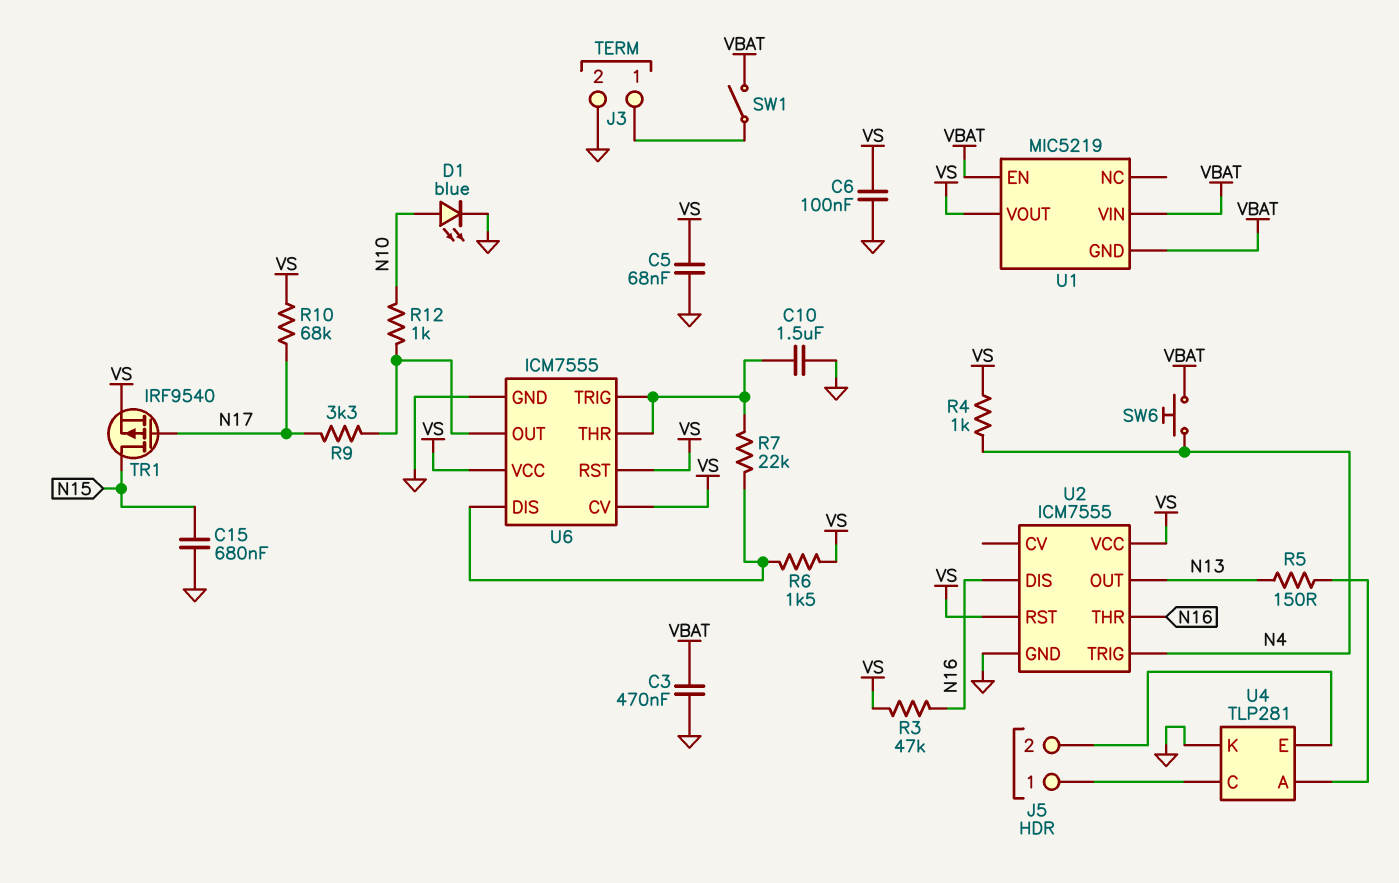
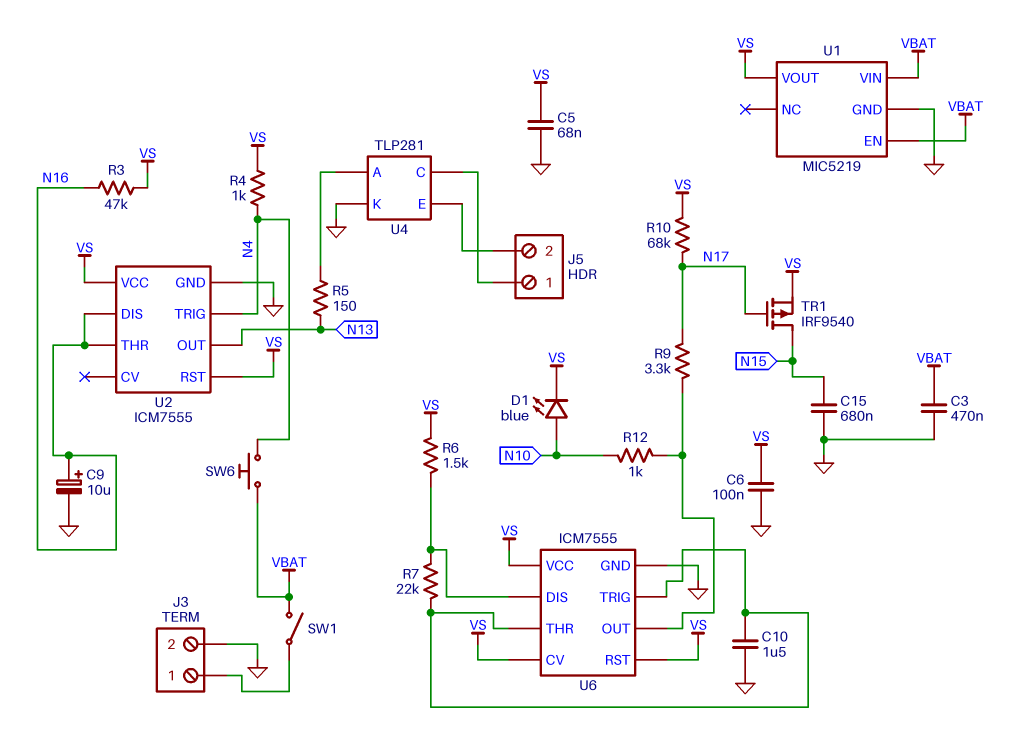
C9: none -> 10uF (plus N16, minus GND)
D1: LED blue (A N10, K GND) -> LED blue (A N10, K VS)
U1 pin GND: VBAT -> GND

